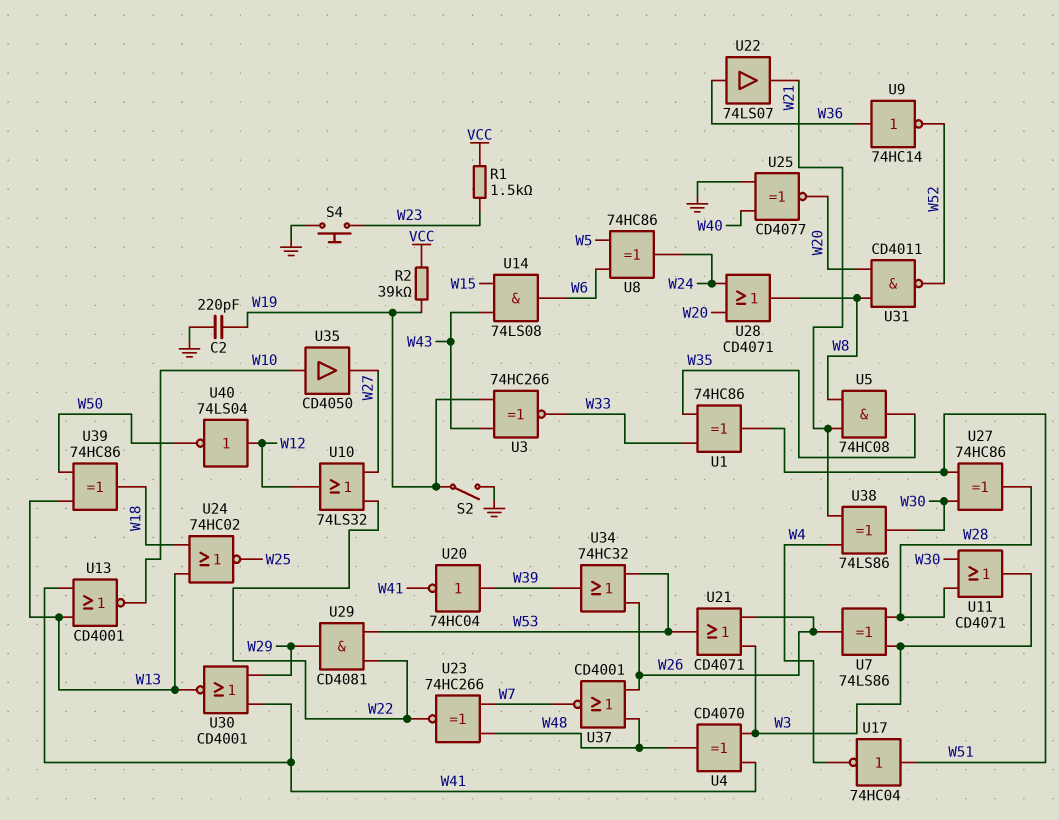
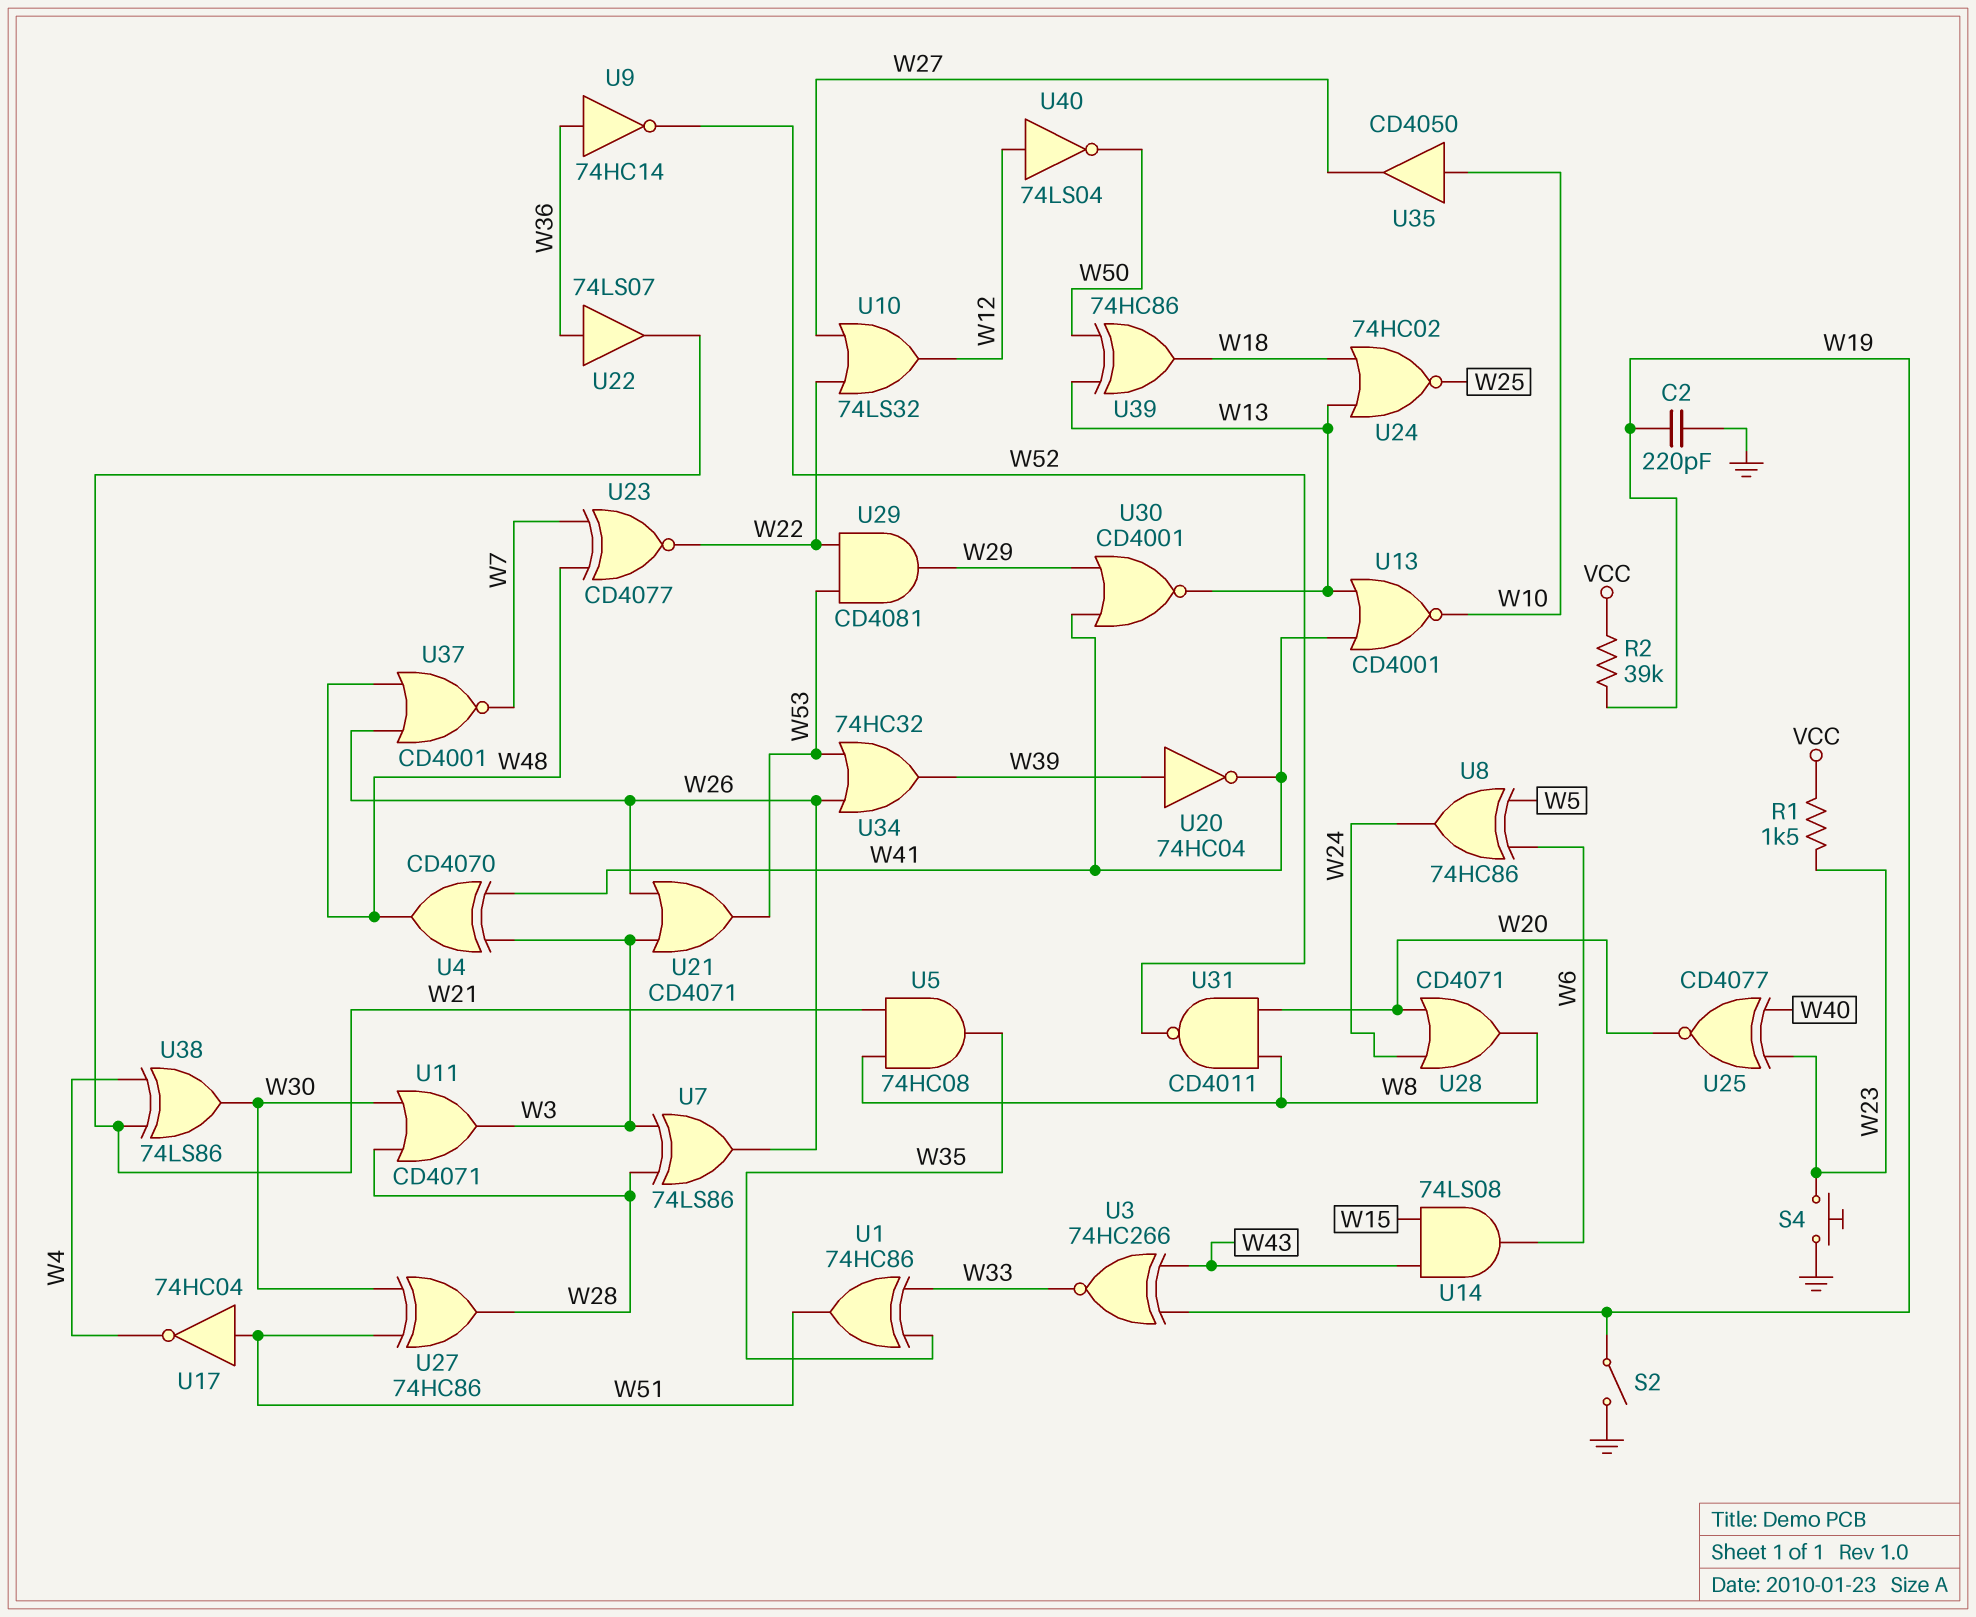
U23: XNOR 74HC266 (in W7, in W48, out W22) -> XNOR CD4077 (in W7, in W48, out W22)
U25: XNOR CD4077 (in GND, in W40, out W20) -> XNOR CD4077 (in W23, in W40, out W20)

